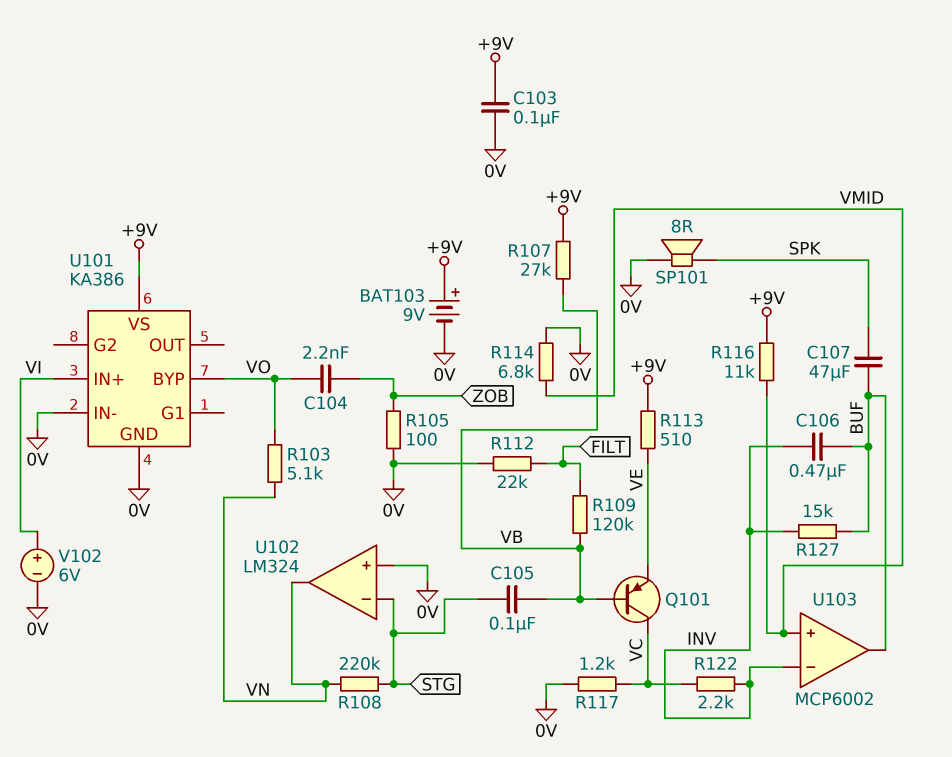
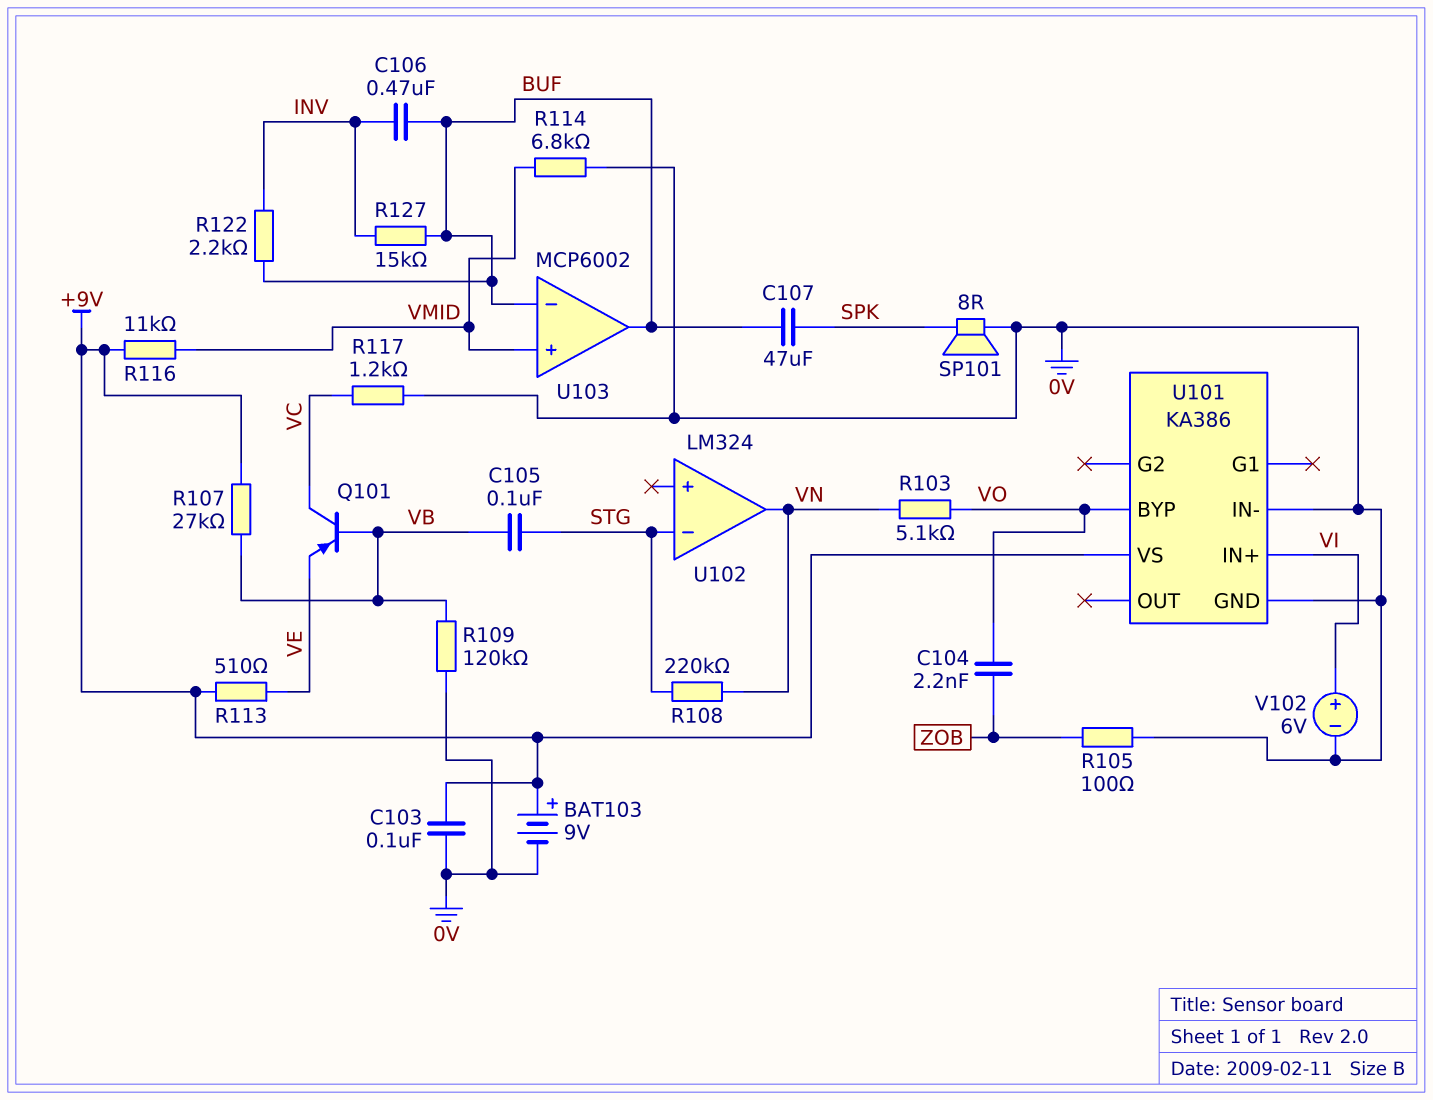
R109: 120k (FILT, VB) -> 120k (0V, VB)
R112: 22k (0V, FILT) -> none
R122: 2.2k (INV, VC) -> 2.2k (BUF, INV)
U102 pin in+: 0V -> none
U103 pin in-: INV -> BUF

